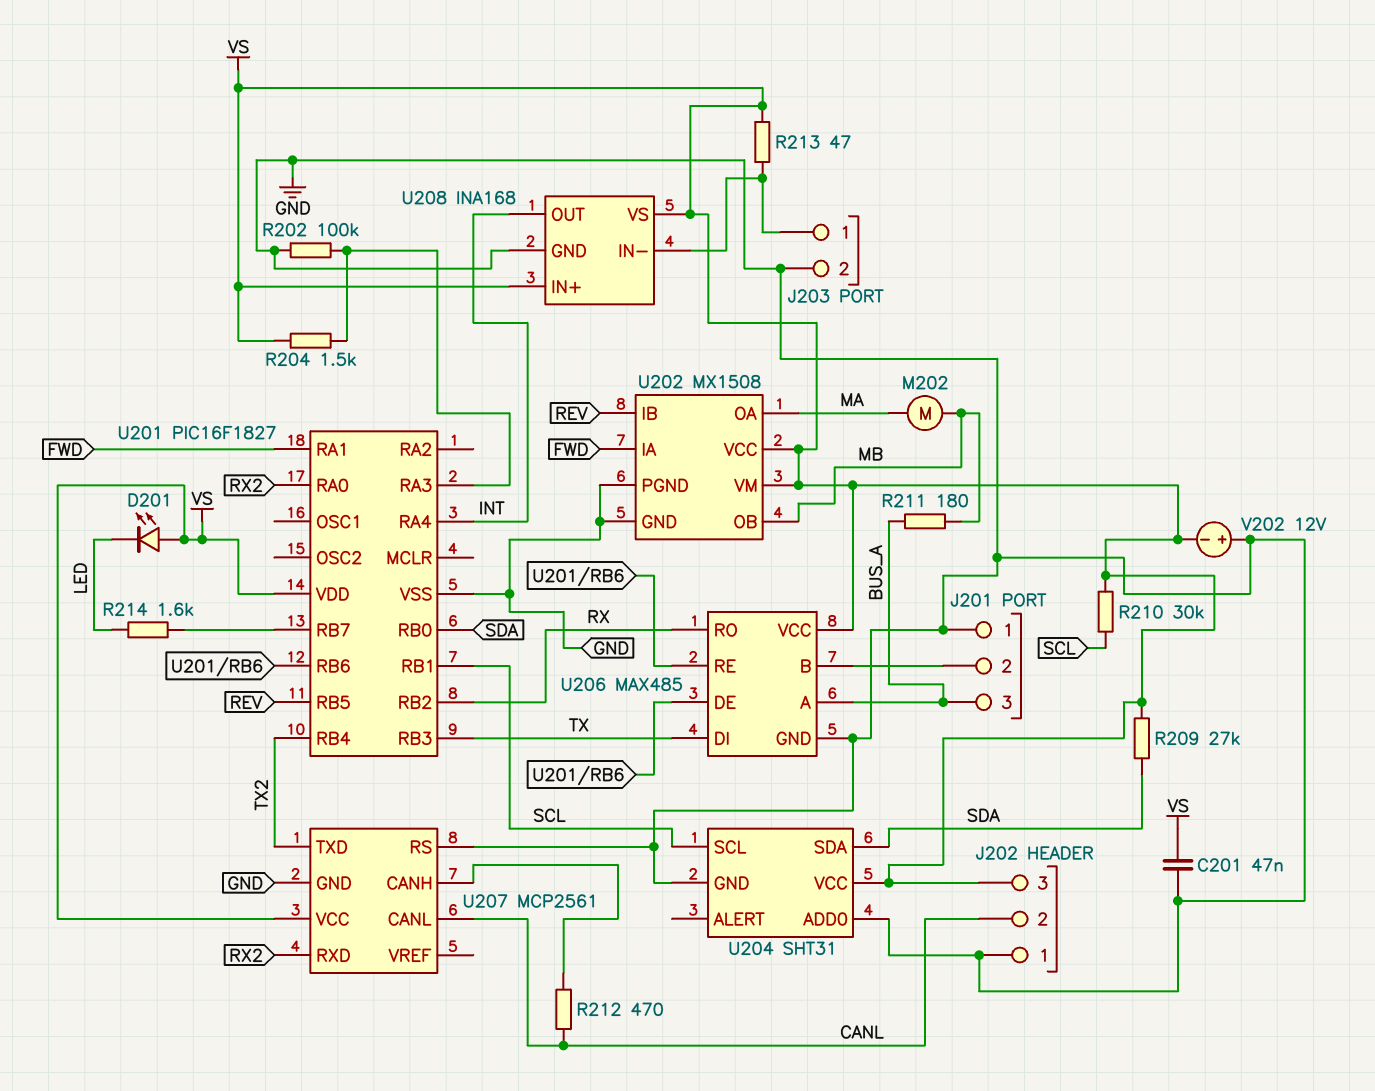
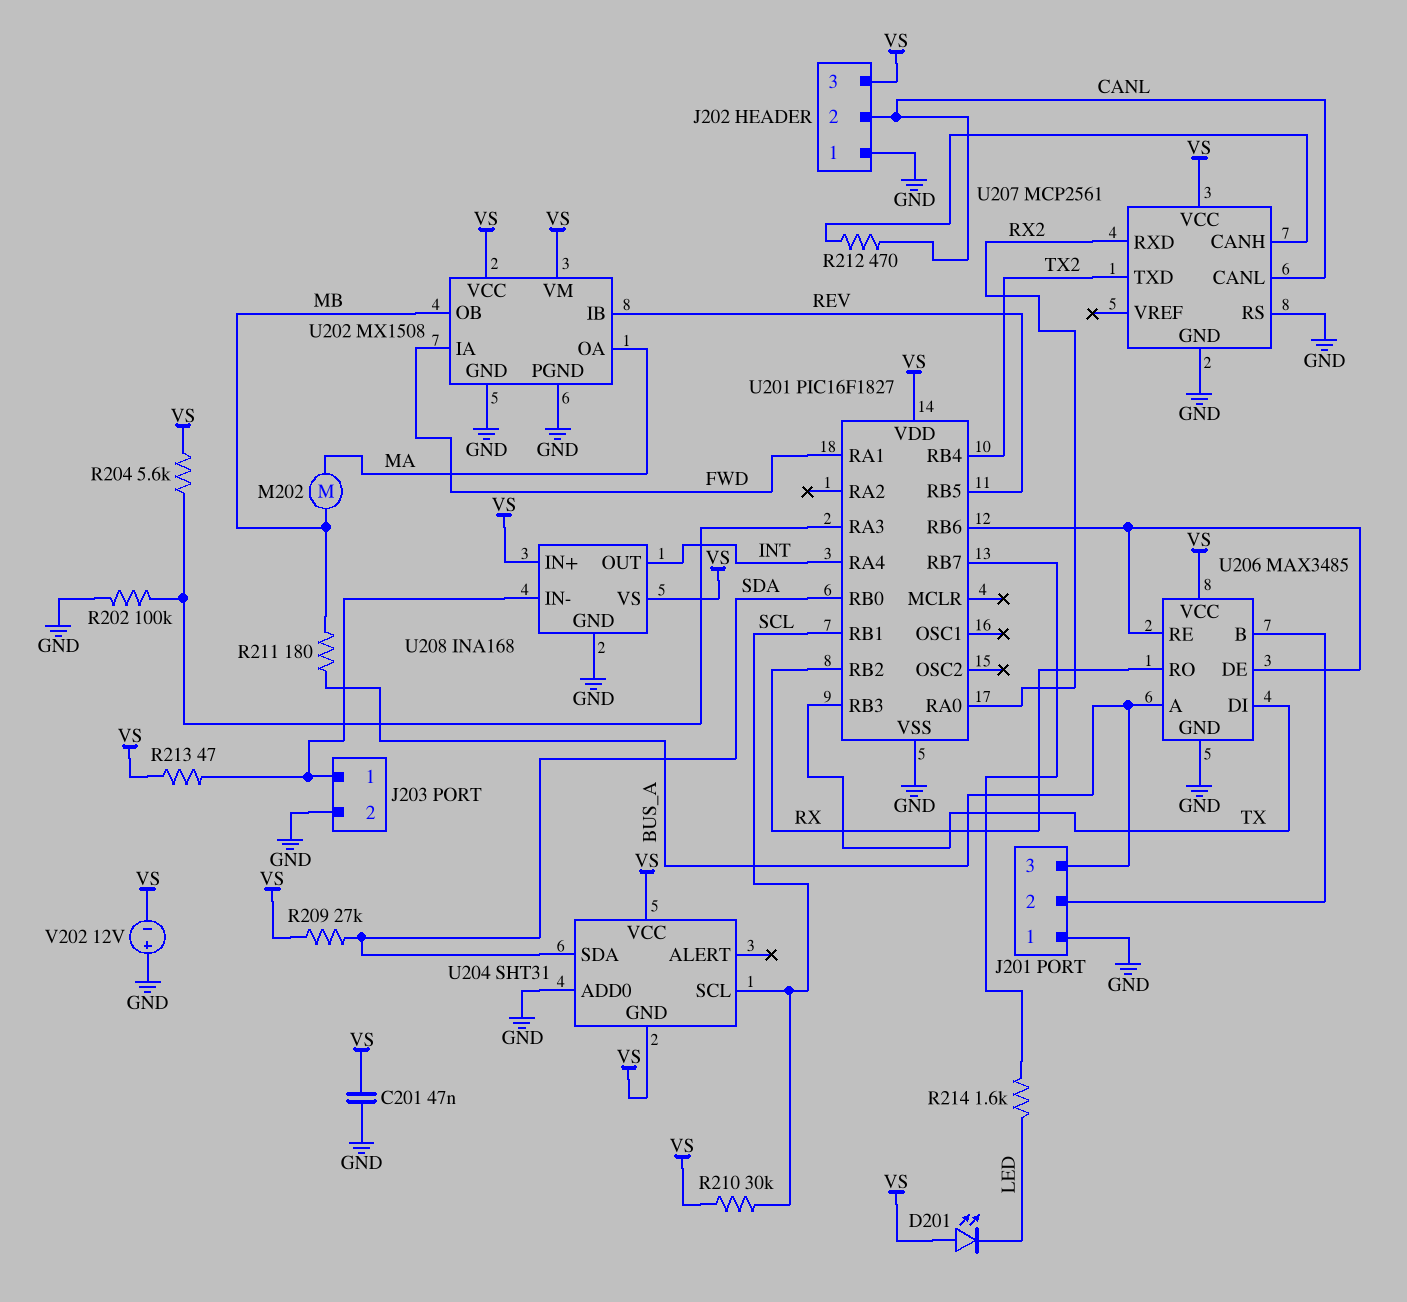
R204: 1.5k (U201/RA3, VS) -> 5.6k (U201/RA3, VS)
U204 pin GND: GND -> VS
U206: MAX485 -> MAX3485

